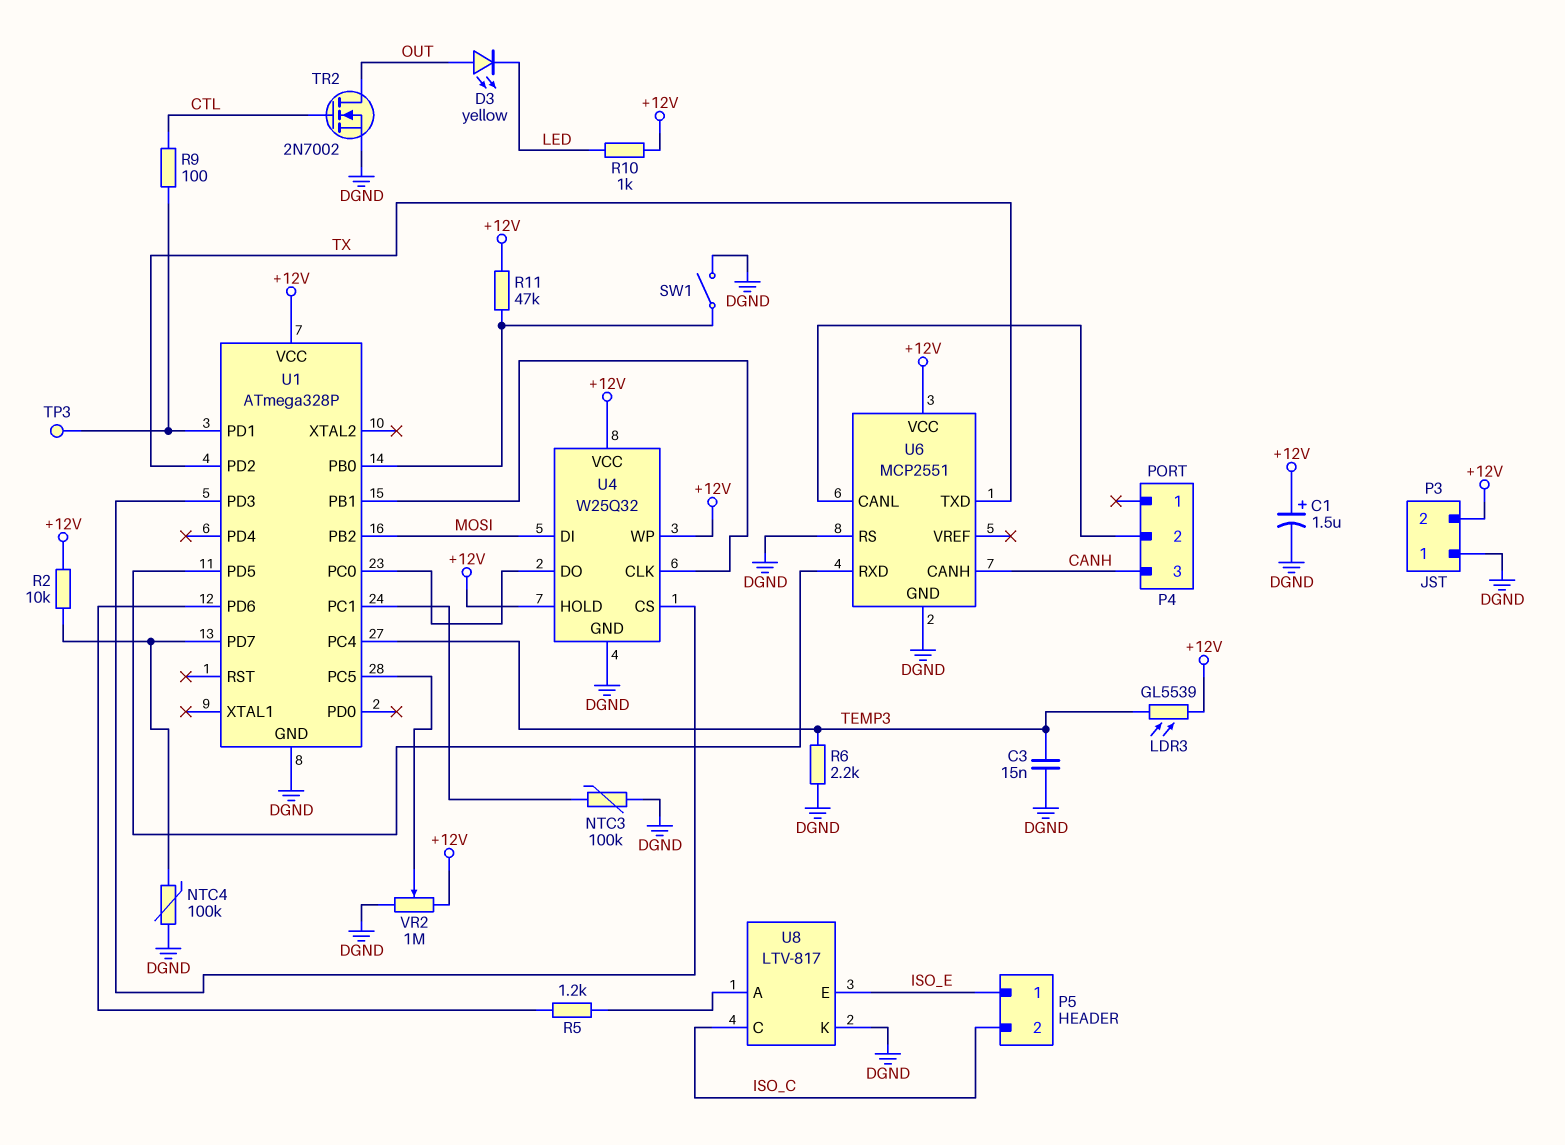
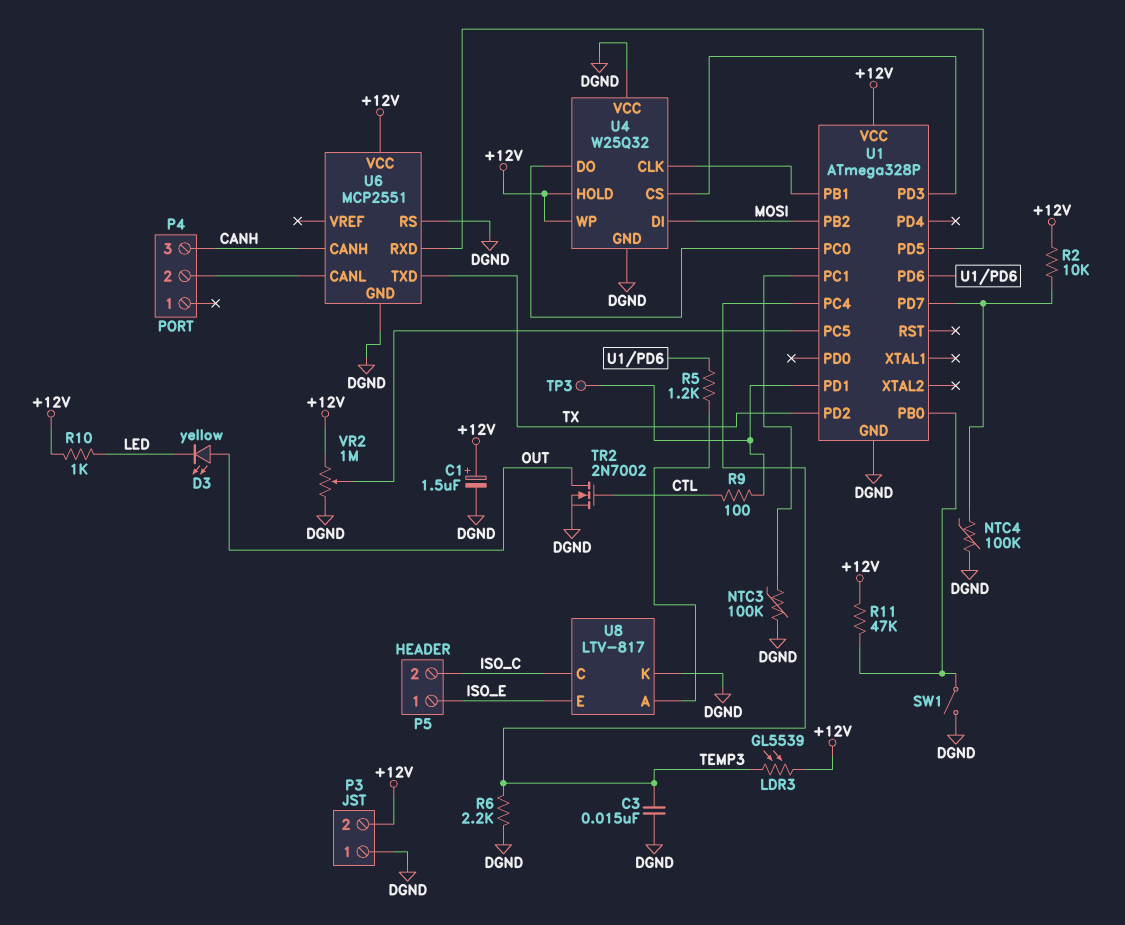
U4 pin VCC: +12V -> DGND

